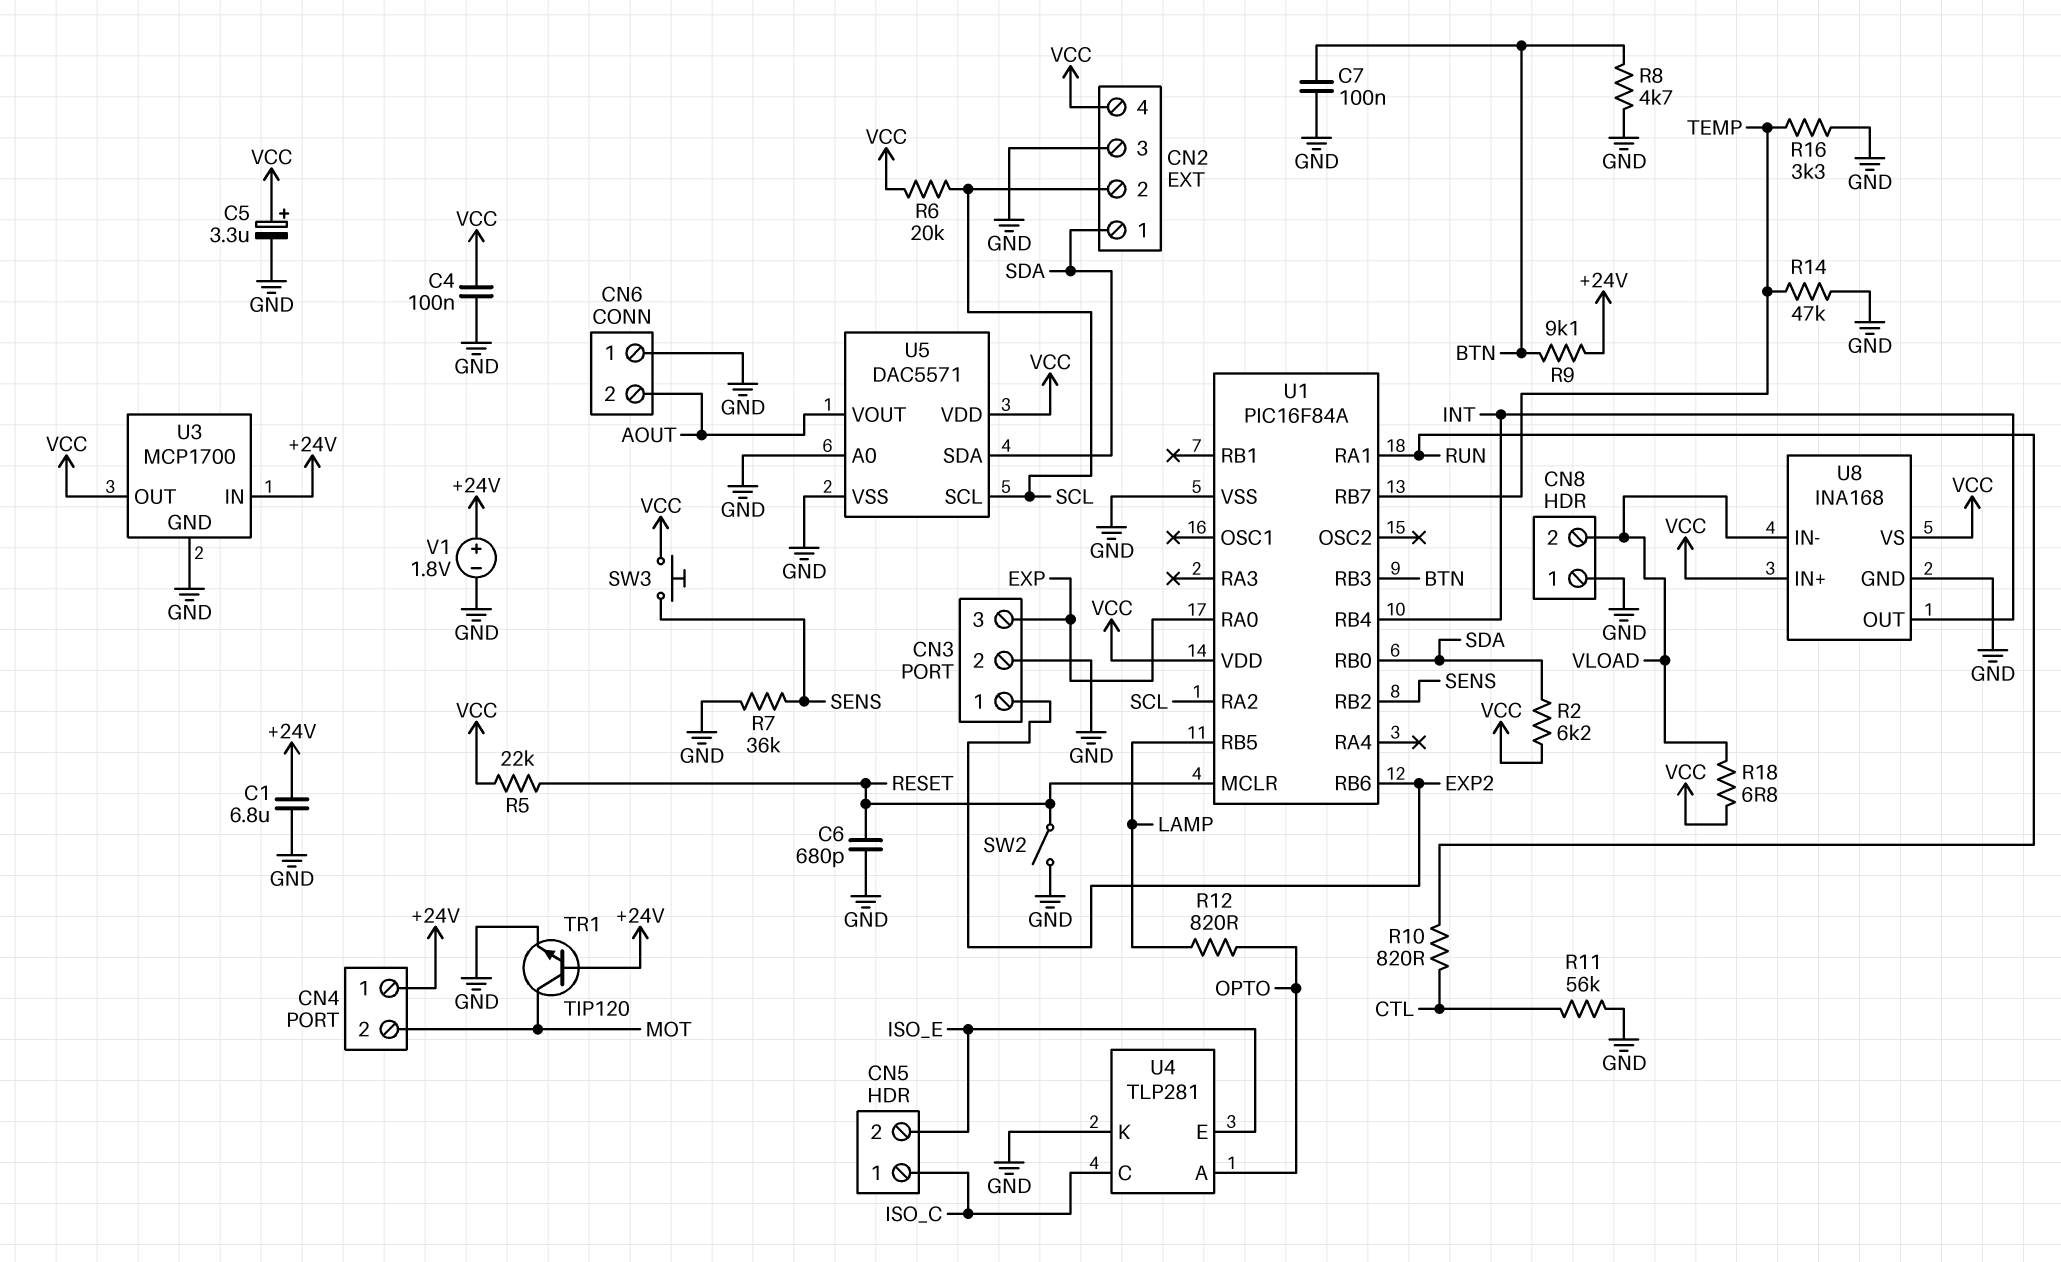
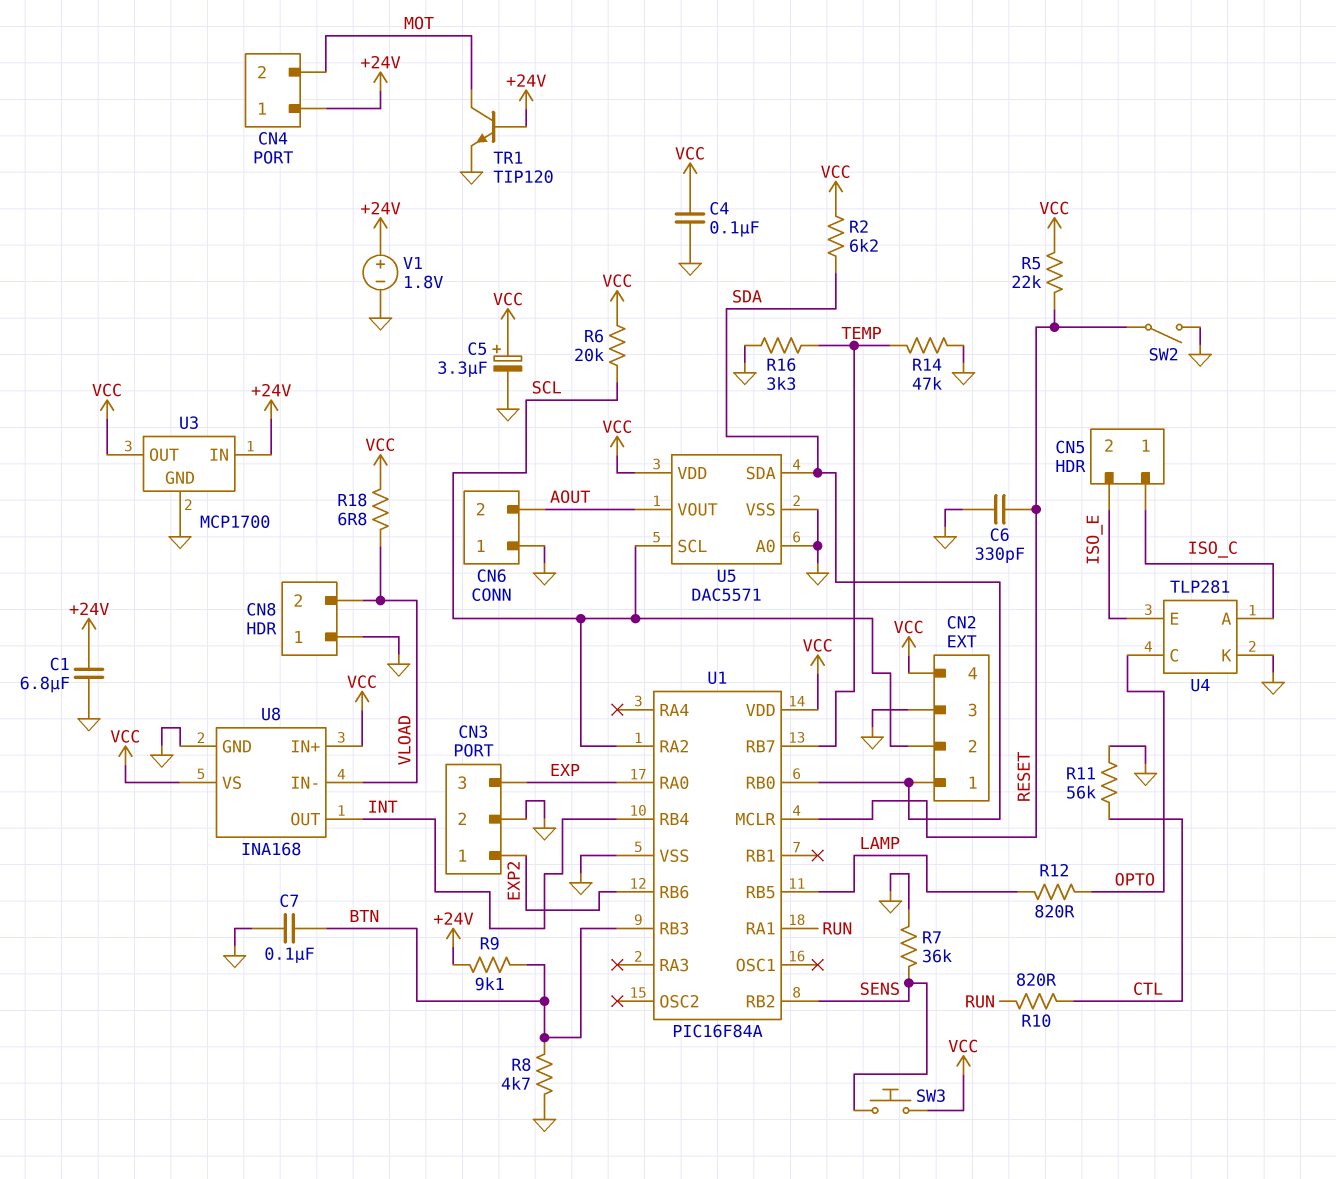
C6: 680pF (GND, RESET) -> 330pF (GND, RESET)
U4 pin A: OPTO -> ISO_C
U4 pin C: ISO_C -> OPTO

